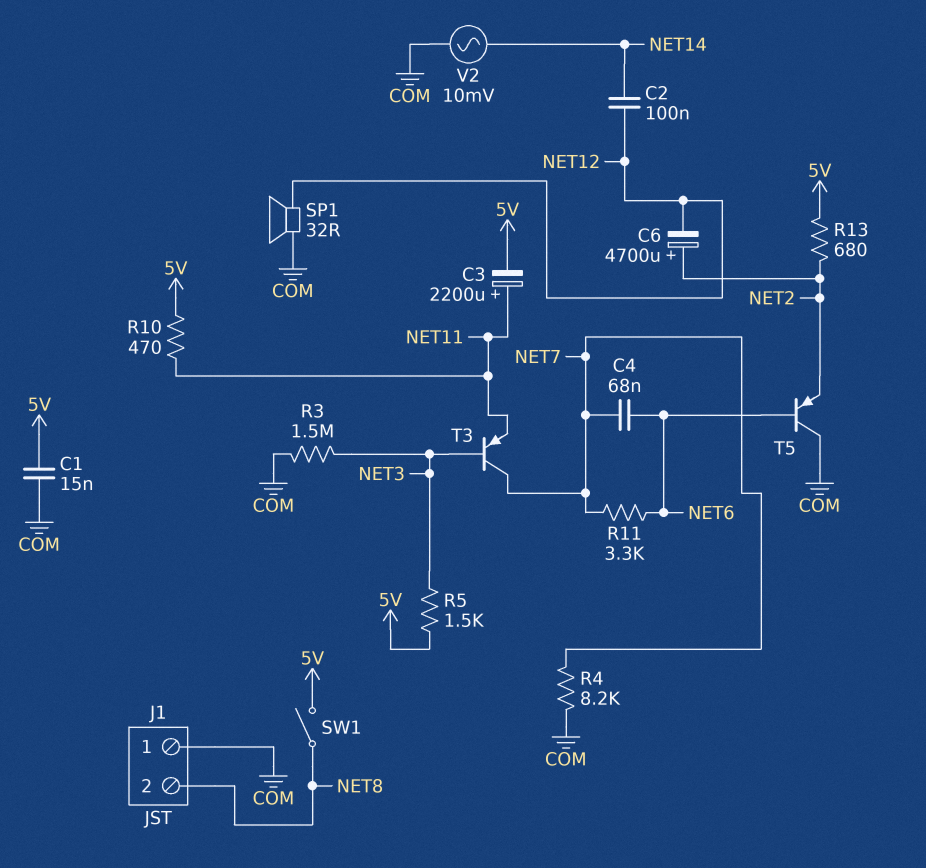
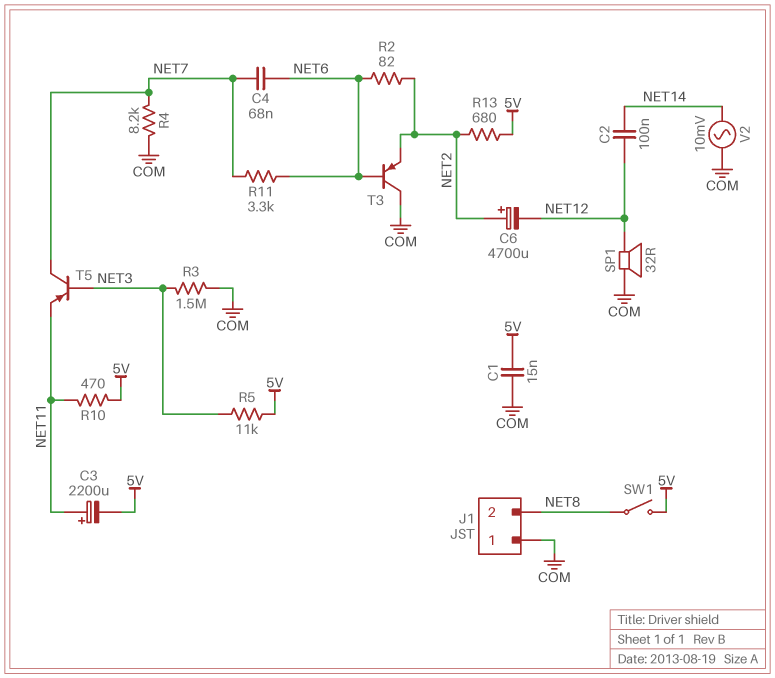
R2: none -> 82 (NET2, NET6)
R5: 1.5k (5V, NET3) -> 11k (5V, NET3)
T3: PNP (B NET3, C NET7, E NET11) -> PNP (B NET6, C COM, E NET2)
T5: PNP (B NET6, C COM, E NET2) -> PNP (B NET3, C NET7, E NET11)

